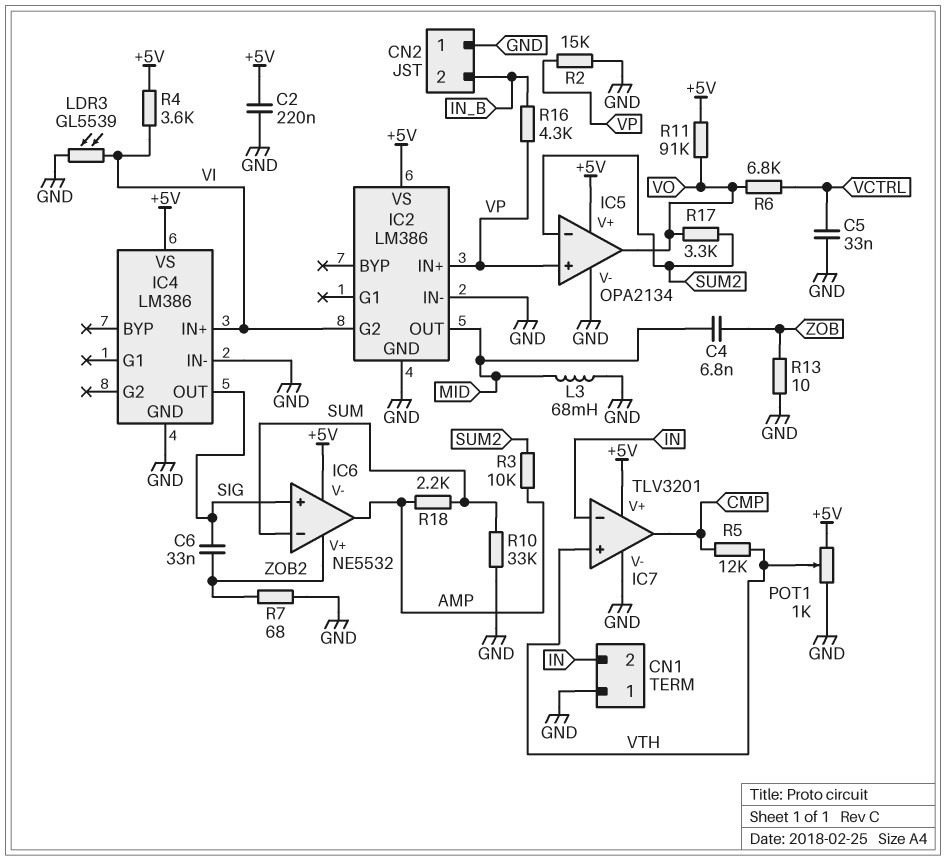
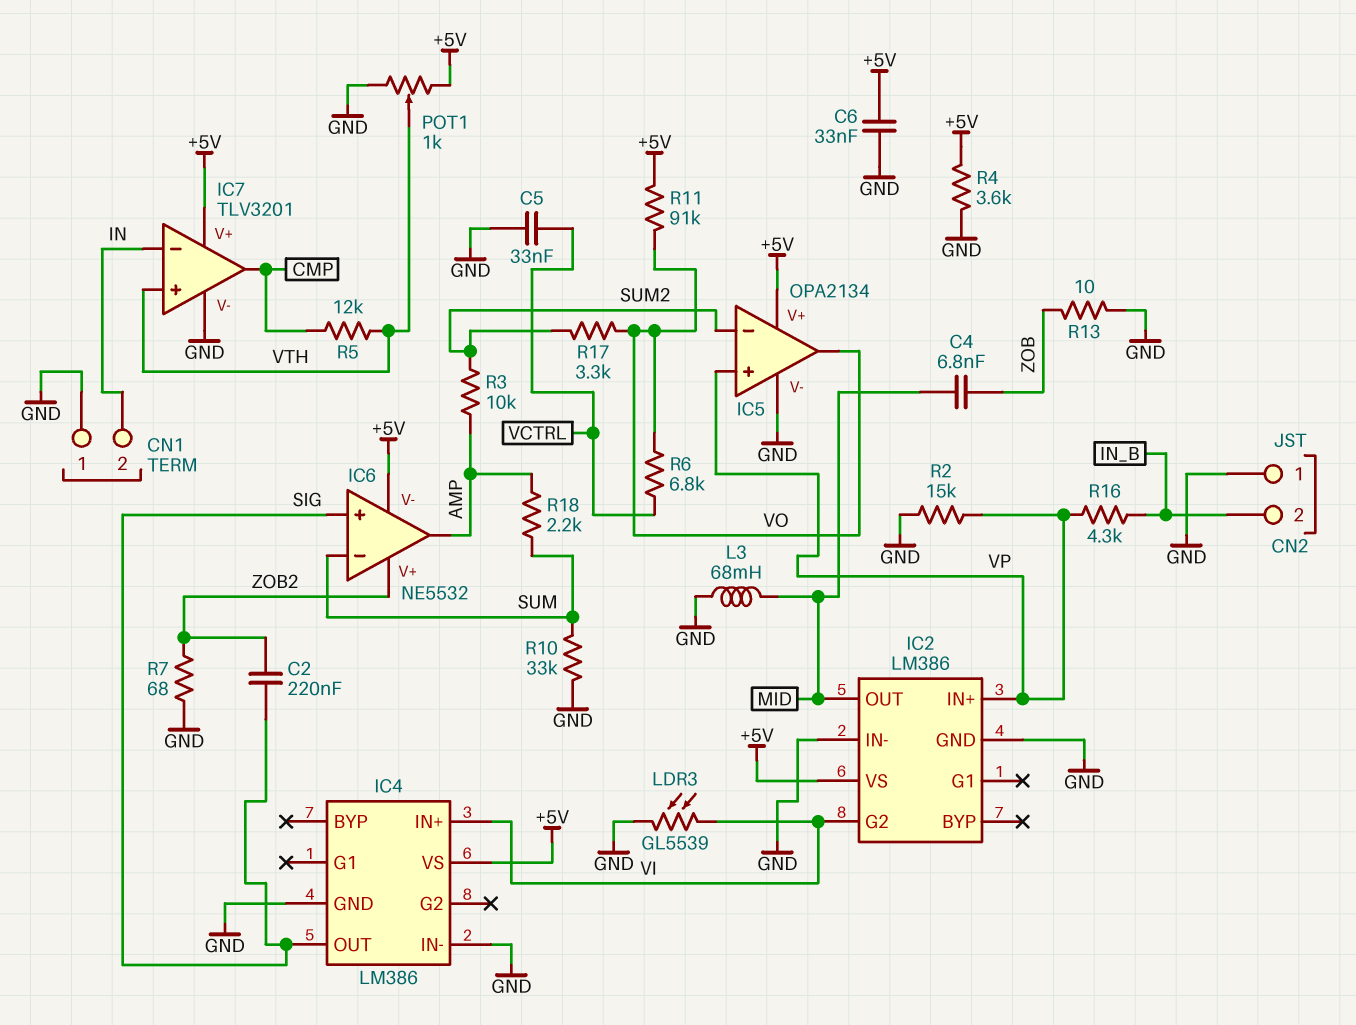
C2: 220nF (+5V, GND) -> 220nF (SIG, ZOB2)
C6: 33nF (SIG, ZOB2) -> 33nF (+5V, GND)
R4: 3.6k (+5V, VI) -> 3.6k (+5V, GND)

